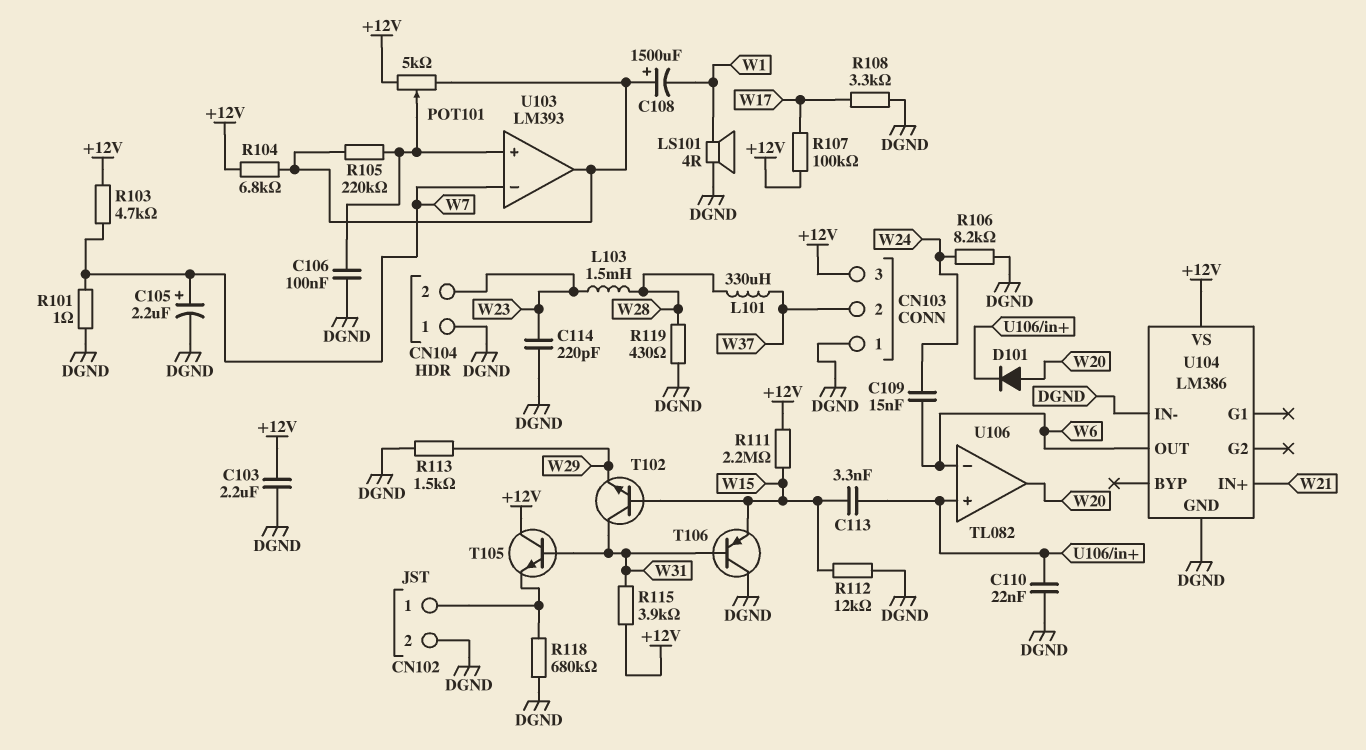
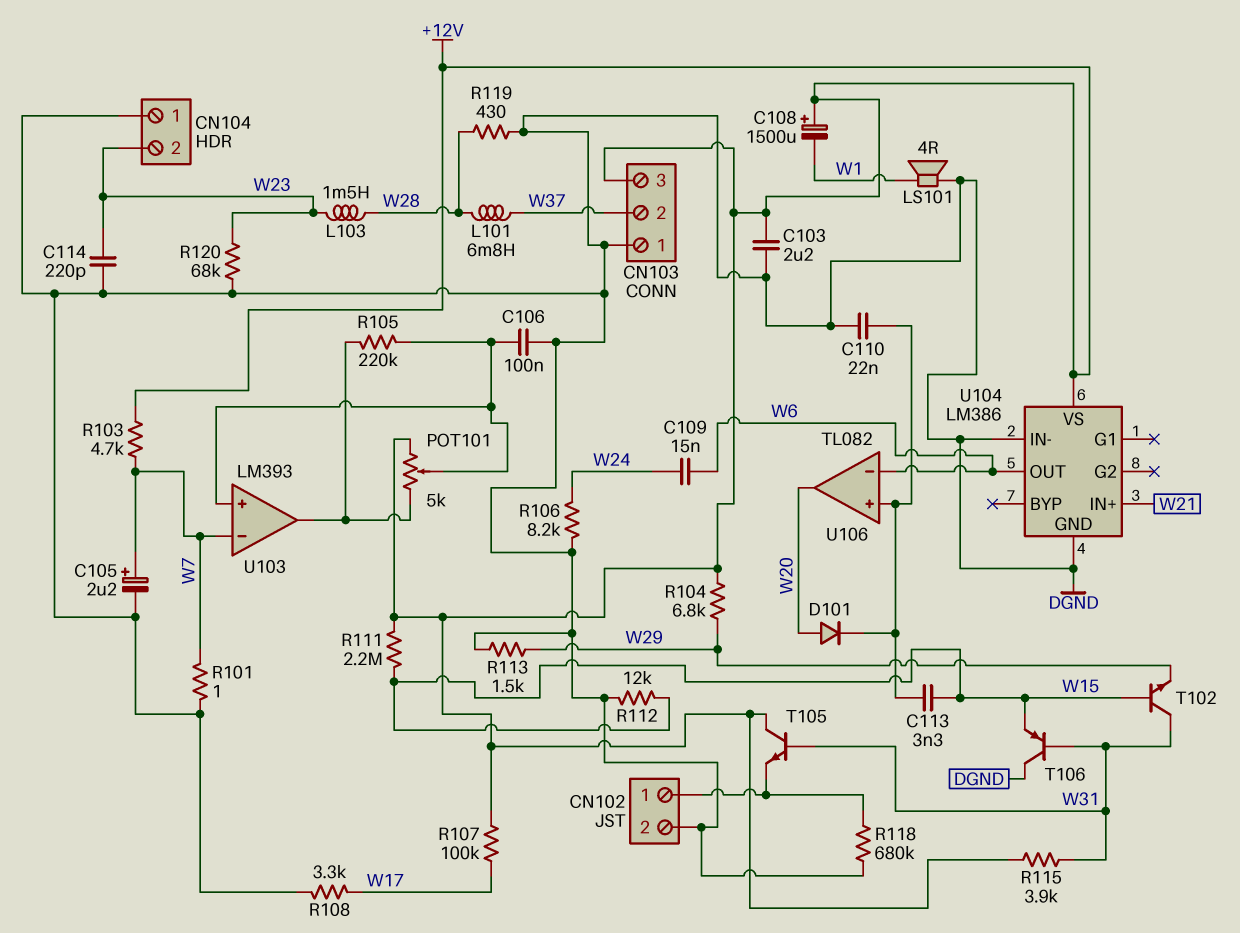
C108: 1500uF (plus U103/out, minus W1) -> 1500uF (plus +12V, minus W1)
L101: 330uH (W28, W37) -> 6.8mH (W28, W37)
R104: 6.8k (+12V, U103/out) -> 6.8k (+12V, W29)
R120: none -> 68k (DGND, W23)

